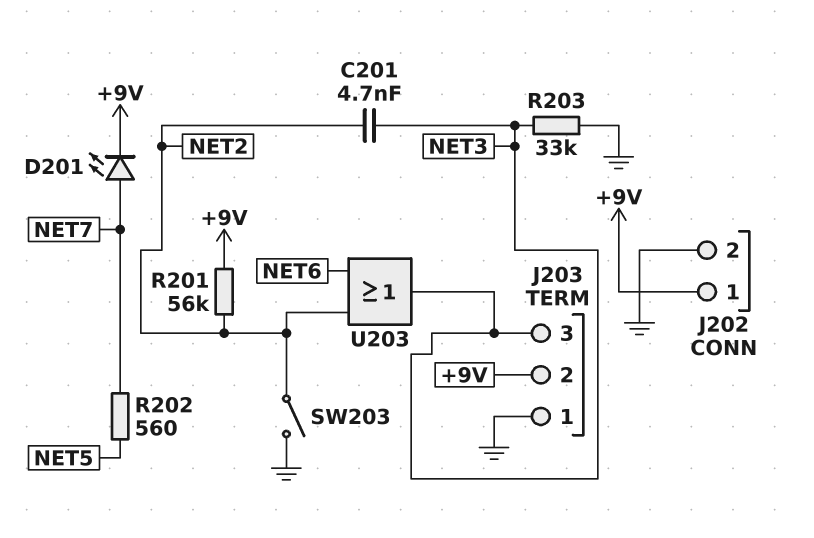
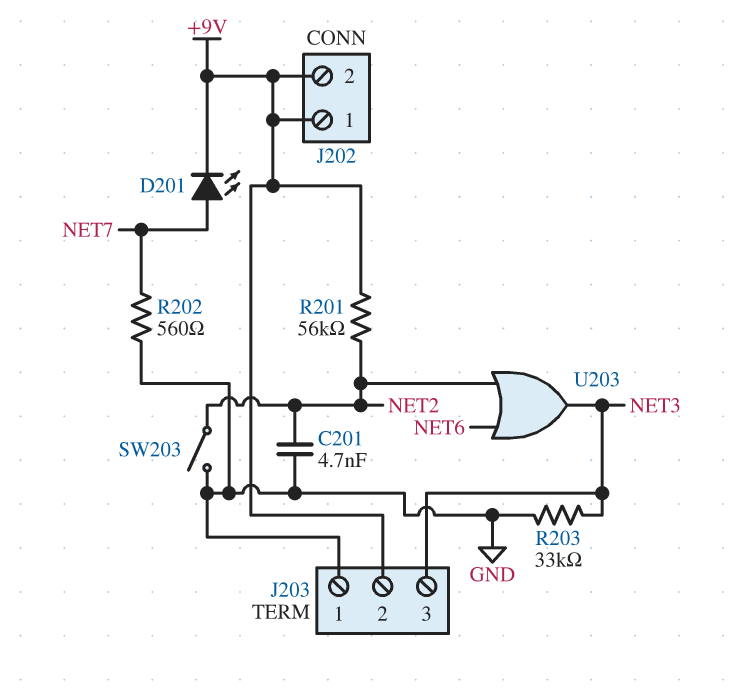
C201: 4.7nF (NET2, NET3) -> 4.7nF (GND, NET2)
J202 pin 2: GND -> +9V
R202: 560 (NET5, NET7) -> 560 (GND, NET7)

